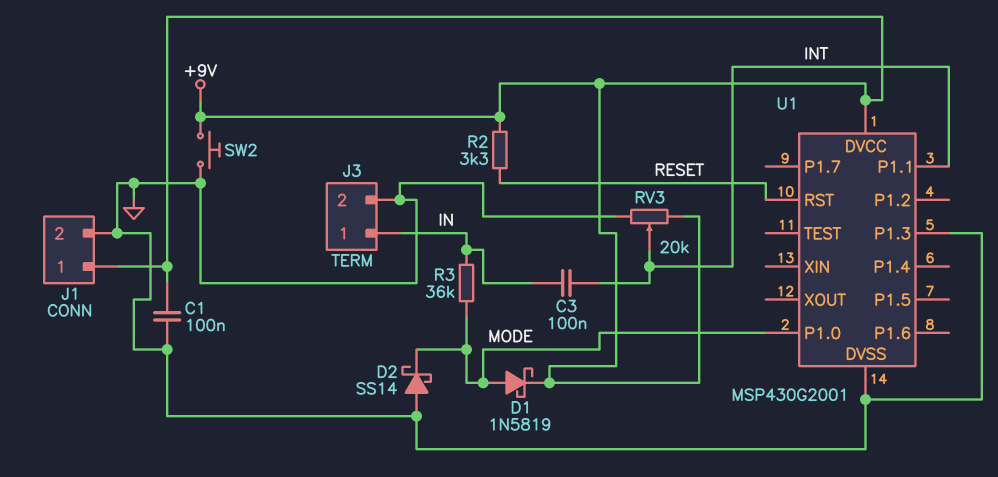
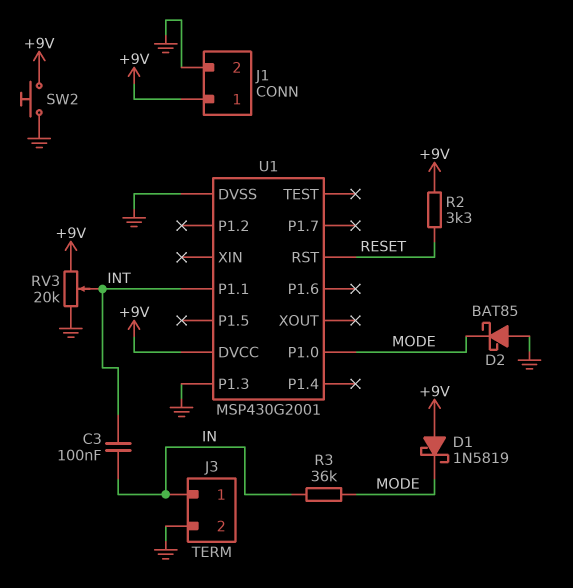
C1: 100nF (+9V, GND) -> none
D1: schottky 1N5819 (A MODE, K +9V) -> schottky 1N5819 (A +9V, K MODE)
D2: schottky SS14 (A GND, K MODE) -> schottky BAT85 (A GND, K MODE)

